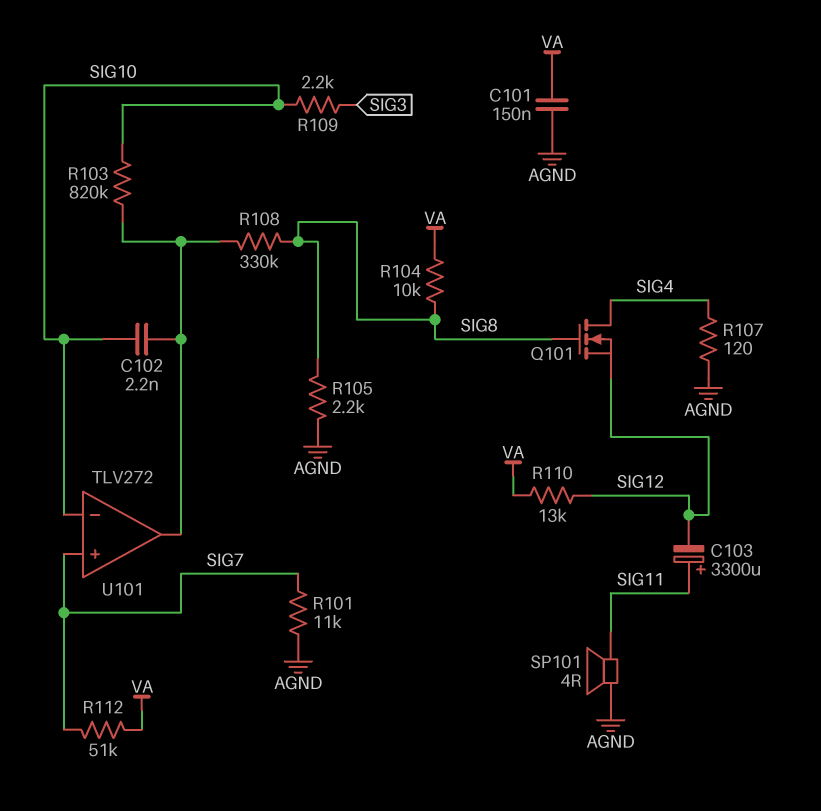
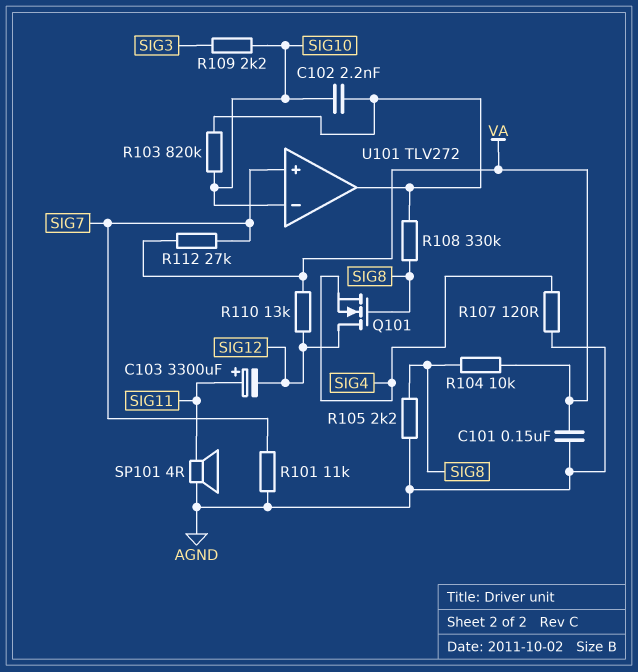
Q101: NMOS (G SIG8, D SIG4, S SIG12) -> NMOS (G SIG8, D SIG12, S SIG4)
R112: 51k (SIG7, VA) -> 27k (SIG7, VA)

